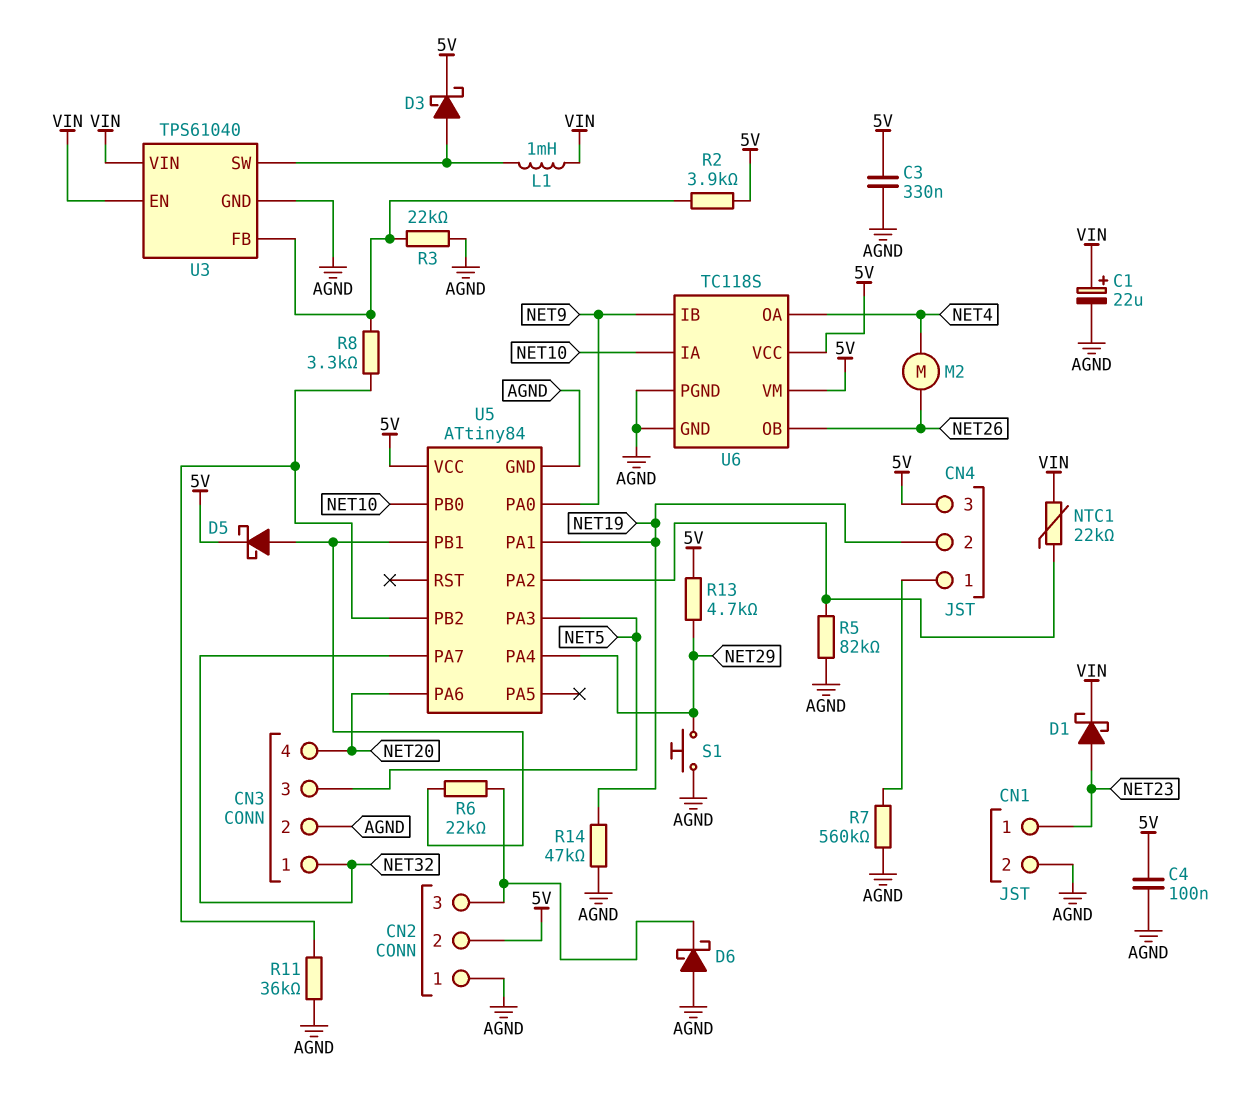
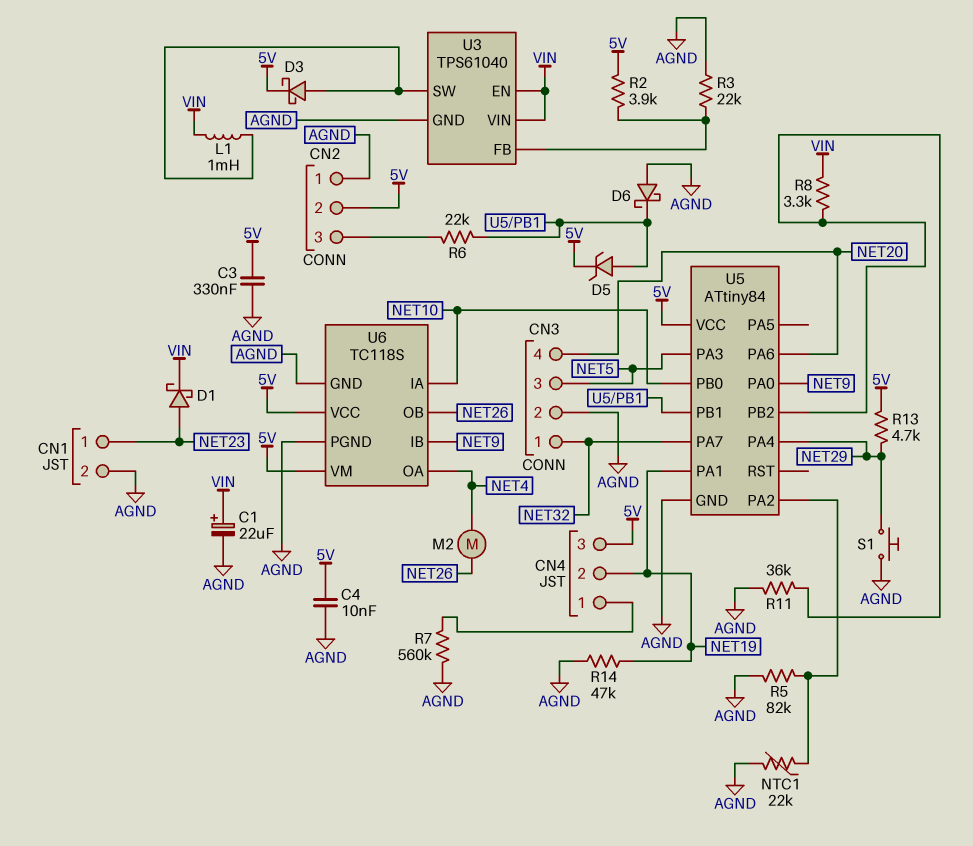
C4: 100nF (5V, AGND) -> 10nF (5V, AGND)
D5: schottky (A U5/PB1, K 5V) -> zener (A U5/PB1, K 5V)
D6: schottky (A AGND, K CN2/3) -> schottky (A AGND, K U5/PB1)
NTC1: 22k (U5/PA2, VIN) -> 22k (AGND, U5/PA2)
R8: 3.3k (U3/FB, U5/PB2) -> 3.3k (U5/PB2, VIN)

